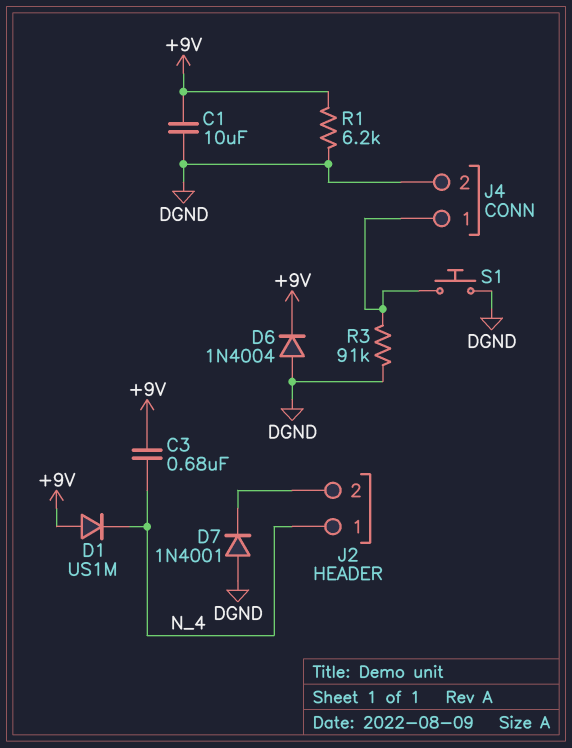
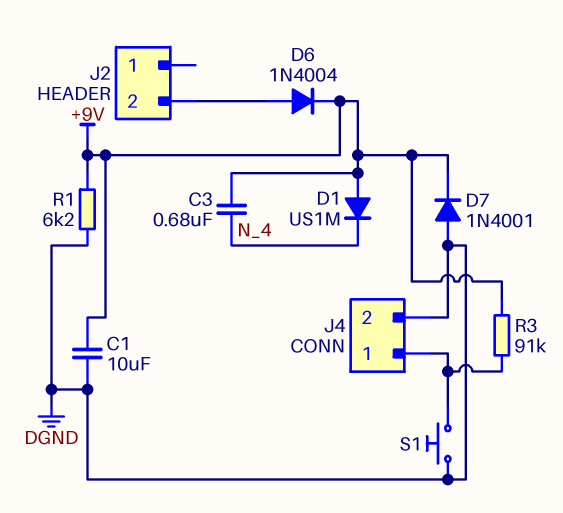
D6: diode 1N4004 (A DGND, K +9V) -> diode 1N4004 (A J2/2, K +9V)
D7: diode 1N4001 (A DGND, K J2/2) -> diode 1N4001 (A DGND, K +9V)
J2 pin 1: N_4 -> none
R3: 91k (DGND, J4/1) -> 91k (+9V, J4/1)

